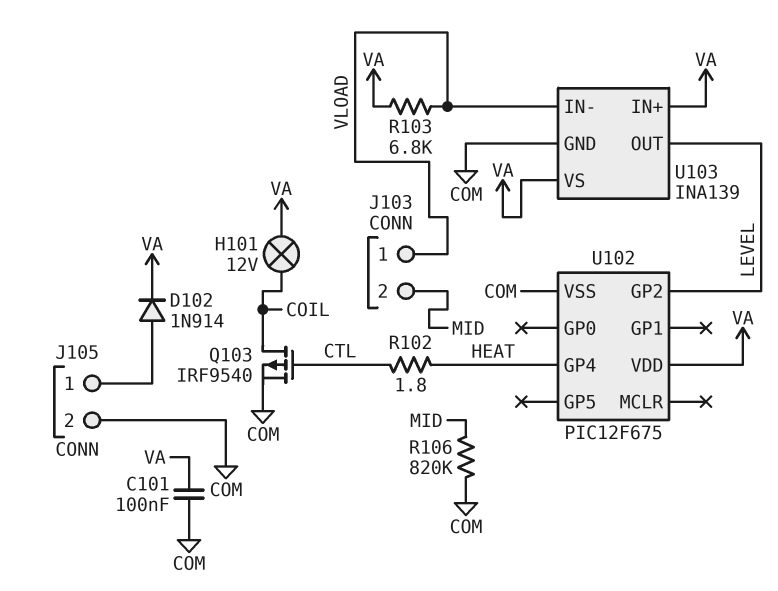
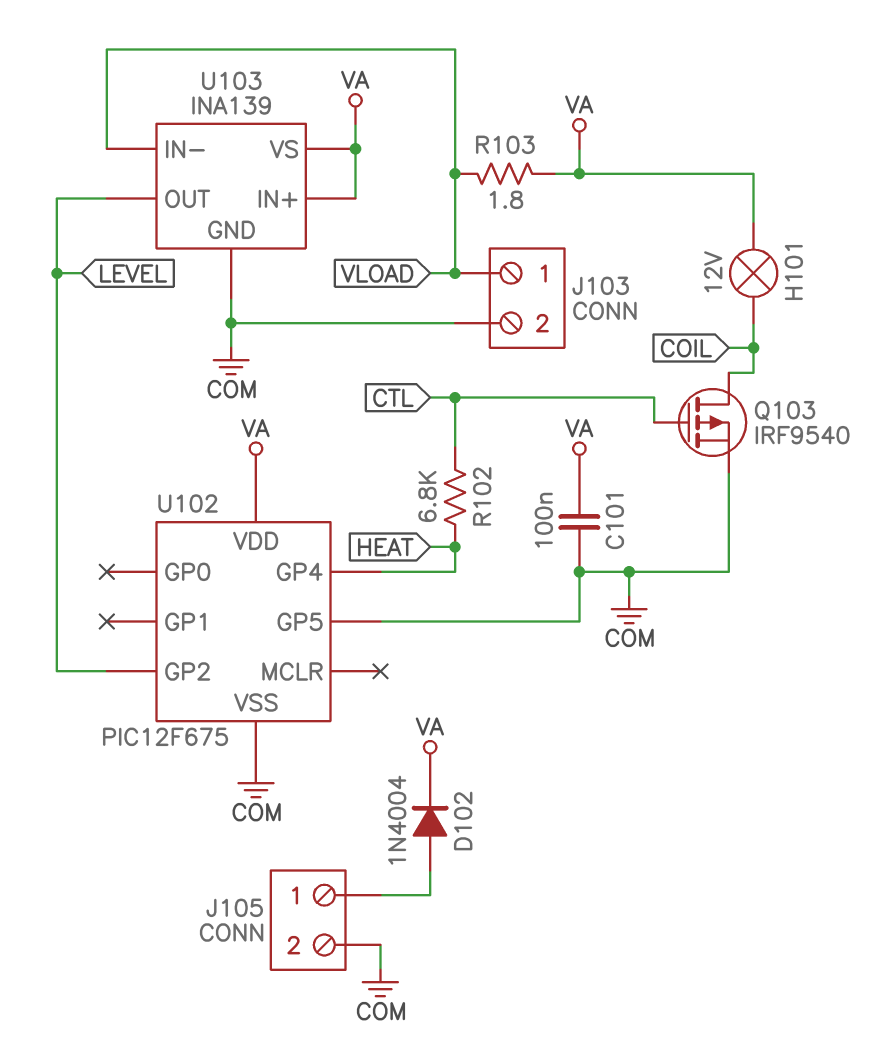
D102: diode 1N914 (A J105/1, K VA) -> diode 1N4004 (A J105/1, K VA)
J103 pin 2: MID -> COM
R102: 1.8 (CTL, HEAT) -> 6.8k (CTL, HEAT)
R103: 6.8k (VA, VLOAD) -> 1.8 (VA, VLOAD)
R106: 820k (COM, MID) -> none
U102 pin GP5: none -> COM

